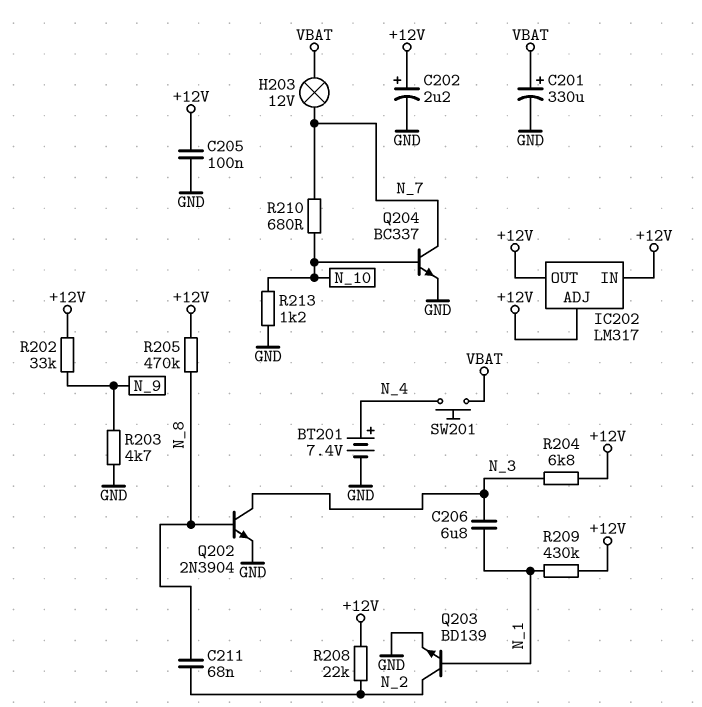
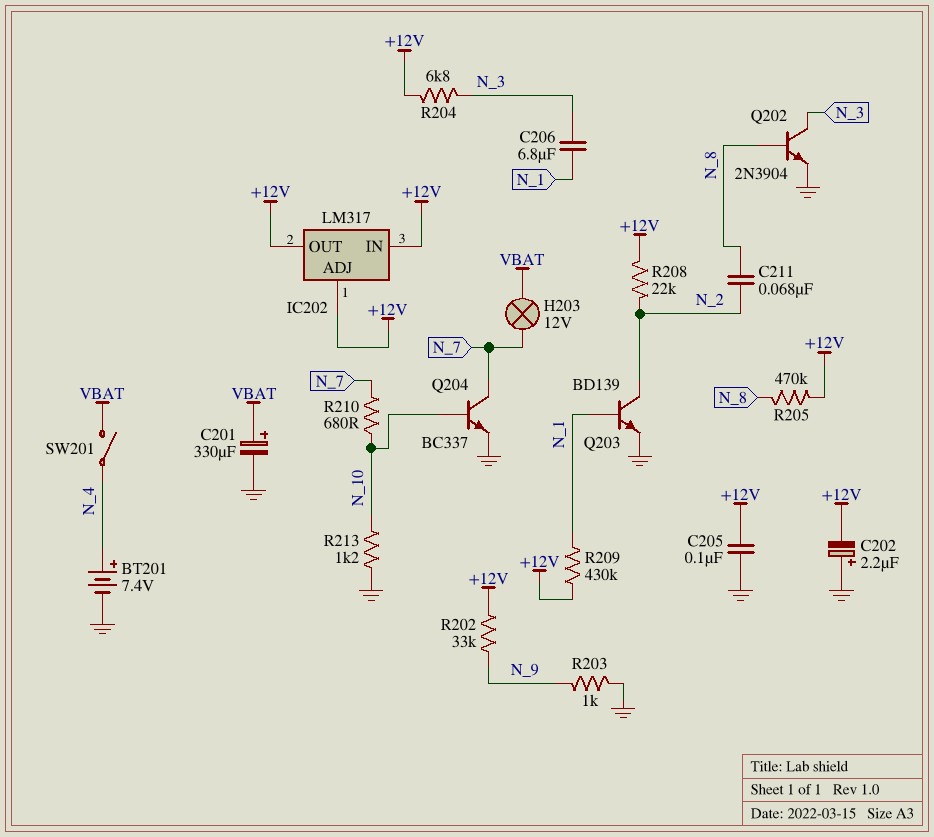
C202: 2.2uF (plus +12V, minus GND) -> 2.2uF (plus GND, minus +12V)
R203: 4.7k (GND, N_9) -> 1k (GND, N_9)
SW201: button (N_4, VBAT) -> switch (N_4, VBAT)

